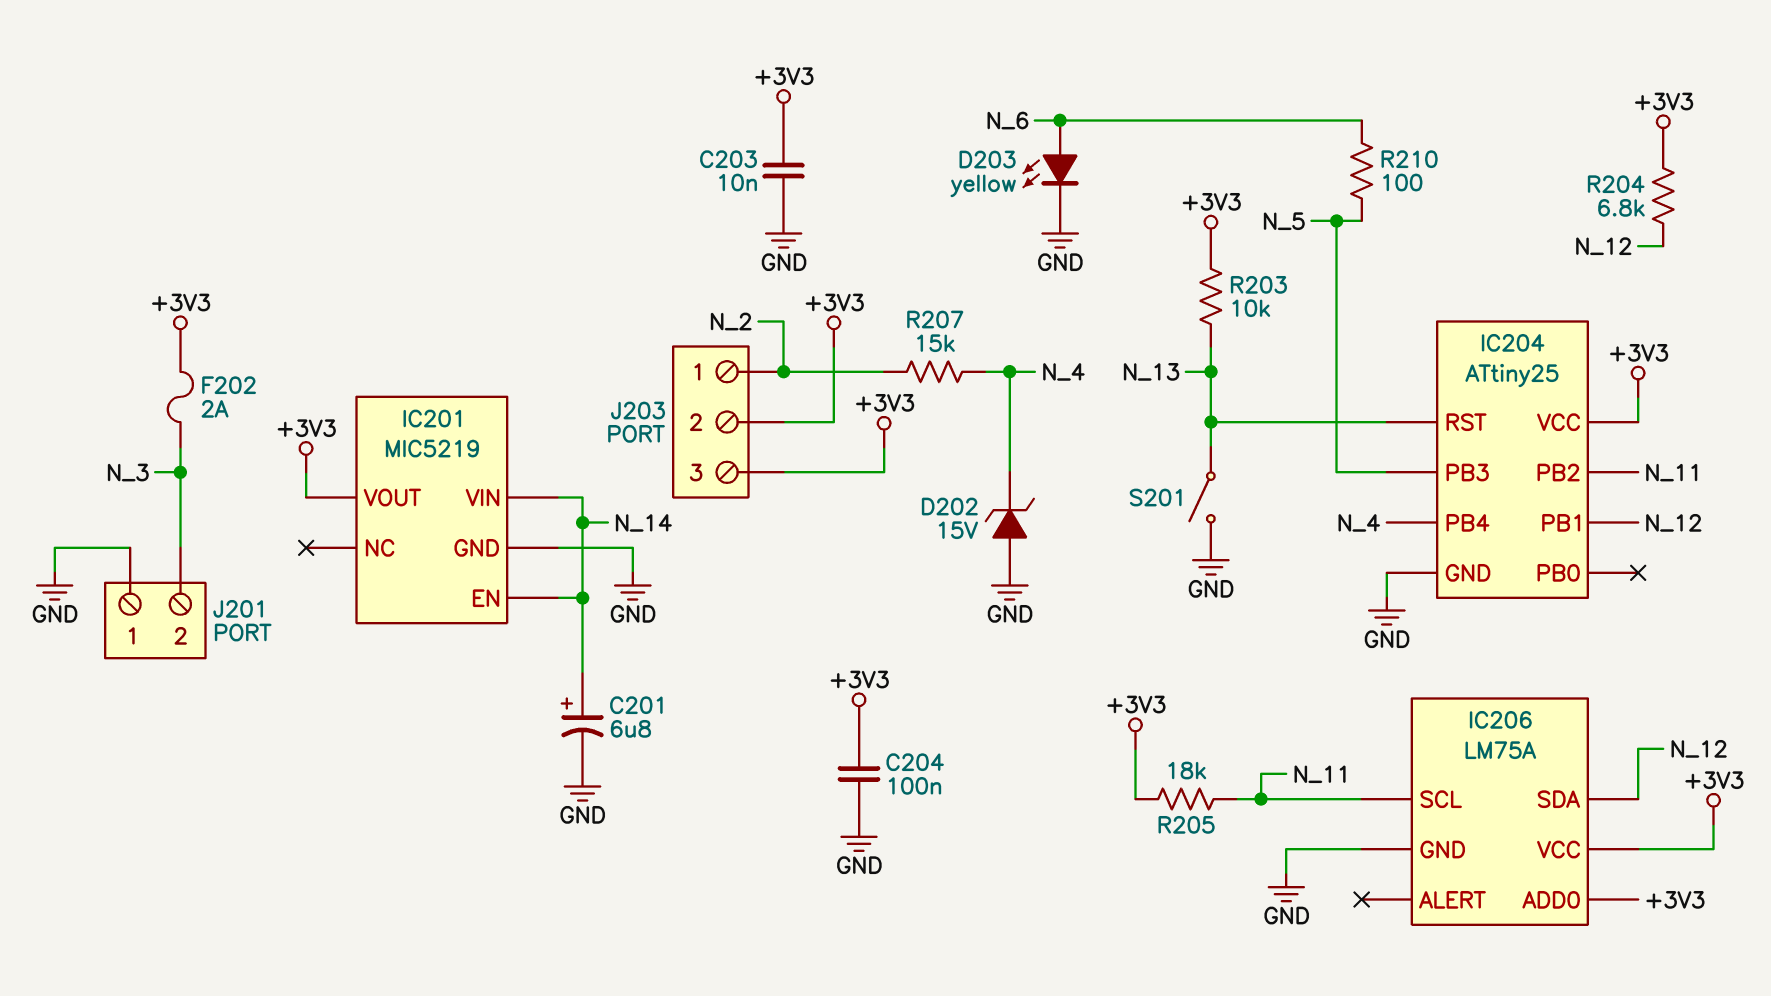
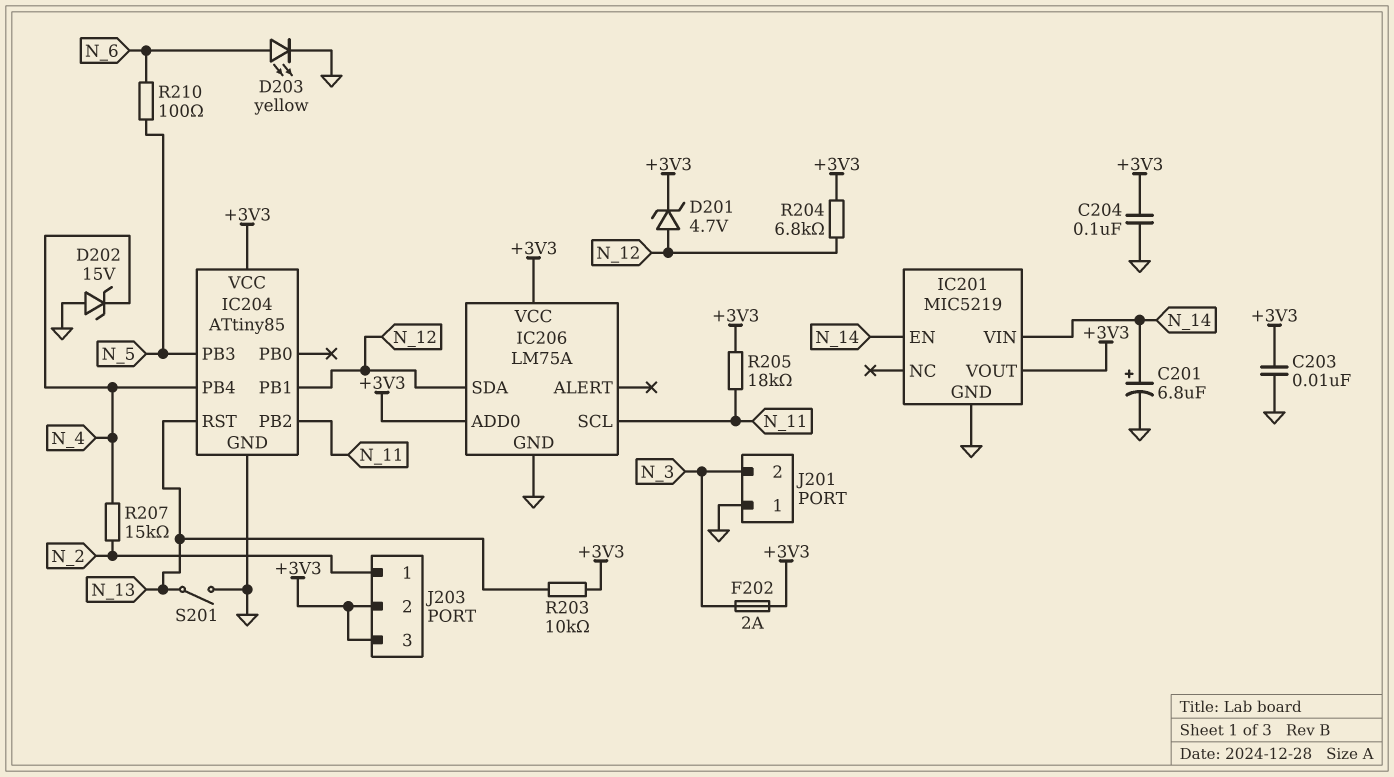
D201: none -> zener 4.7V (A N_12, K +3V3)
IC204: ATtiny25 -> ATtiny85

